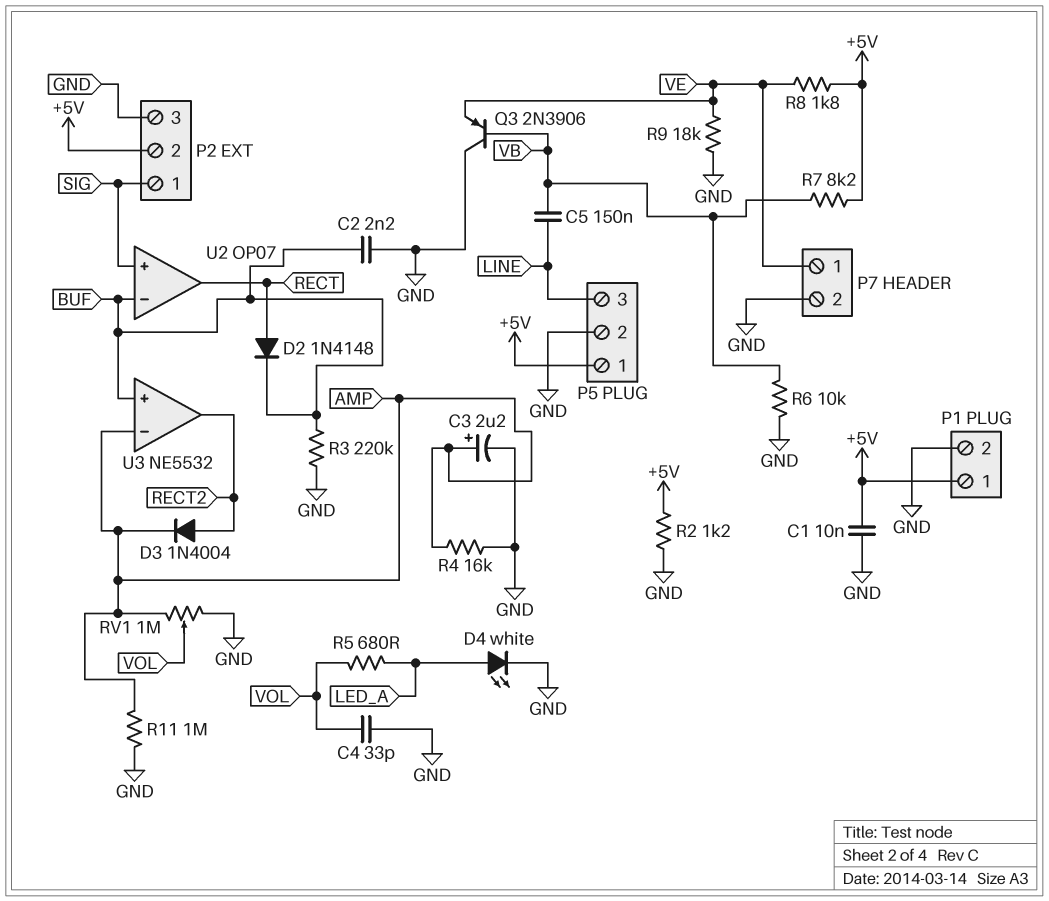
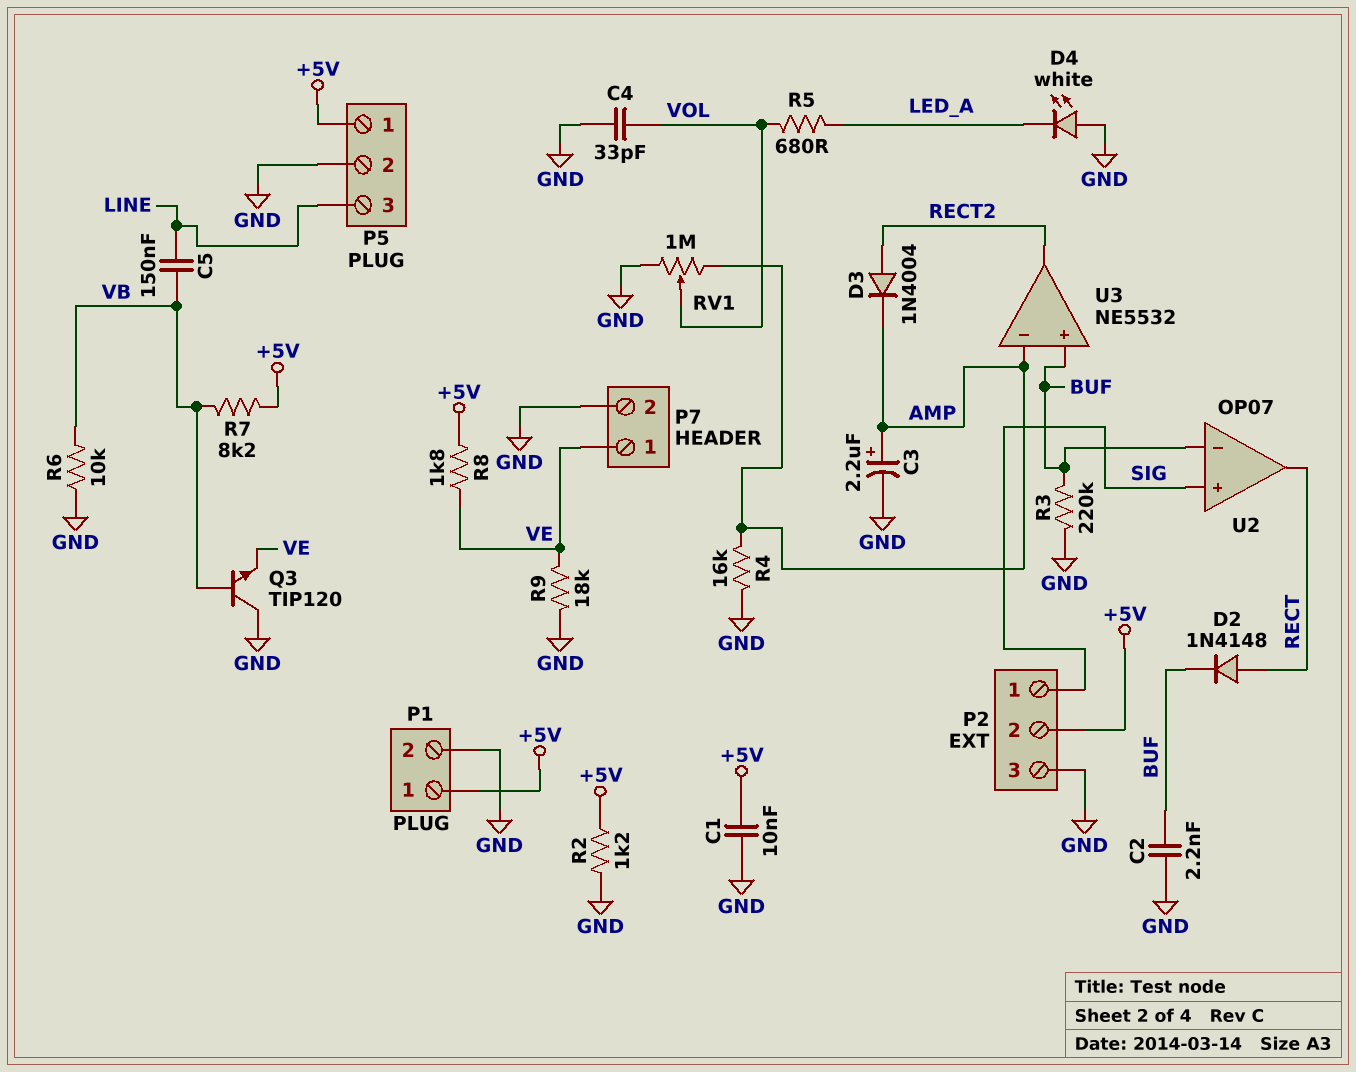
D4: LED white (A LED_A, K GND) -> LED white (A GND, K LED_A)
Q3: PNP 2N3906 (B VB, C GND, E VE) -> NPN TIP120 (B VB, C GND, E VE)
R11: 1M (AMP, GND) -> none

